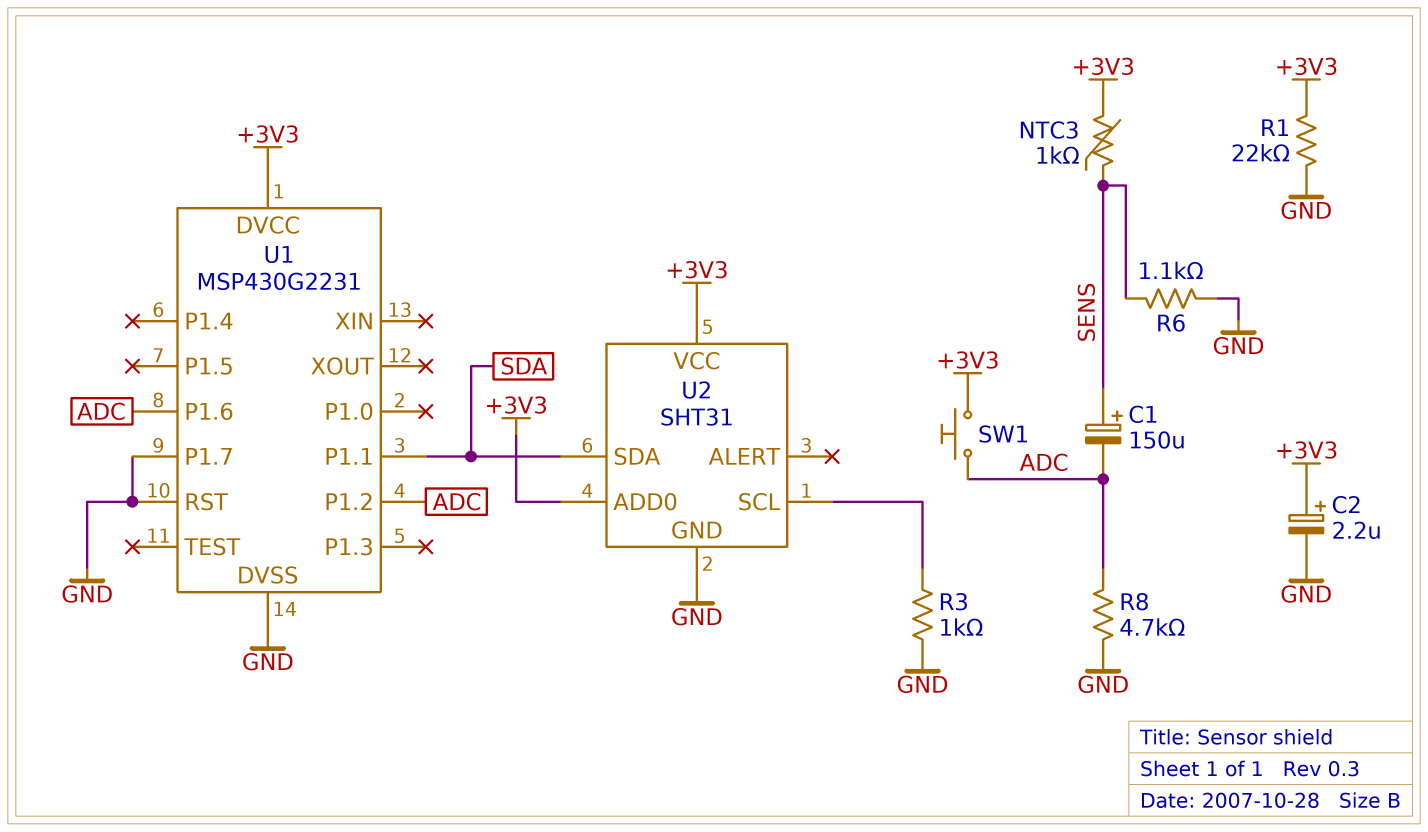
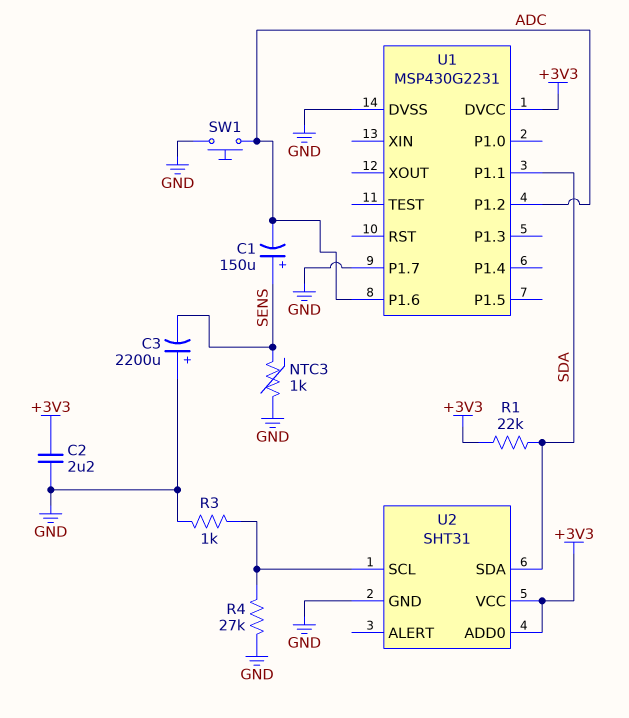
C2: 2.2uF (plus +3V3, minus GND) -> 2.2uF (+3V3, GND)
C3: none -> 2200uF (plus GND, minus SENS)
NTC3: 1k (+3V3, SENS) -> 1k (GND, SENS)
R1: 22k (+3V3, GND) -> 22k (+3V3, SDA)
R4: none -> 27k (GND, U2/SCL)
R6: 1.1k (GND, SENS) -> none
R8: 4.7k (ADC, GND) -> none
SW1: button (+3V3, ADC) -> button (ADC, GND)
U1 pin RST: GND -> none

